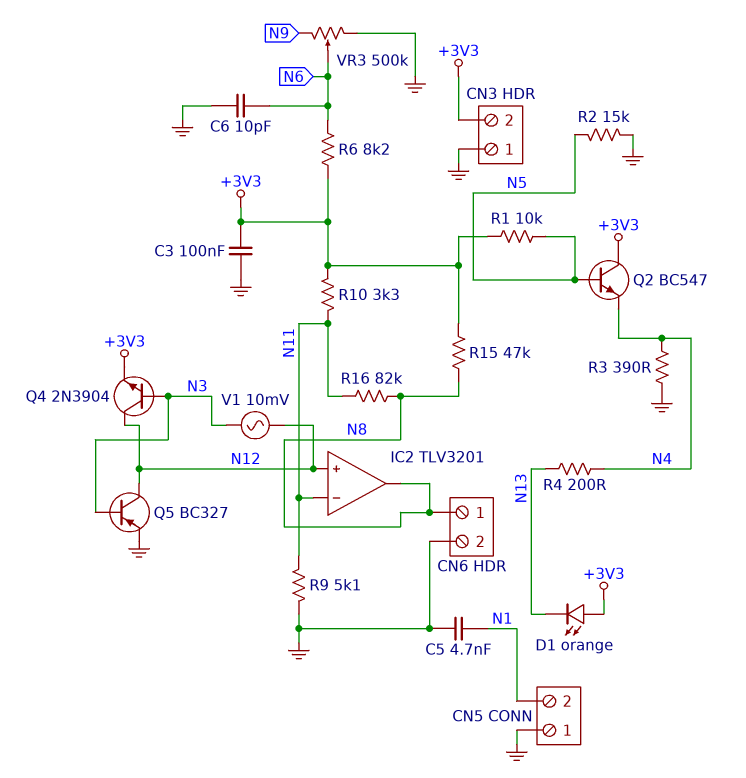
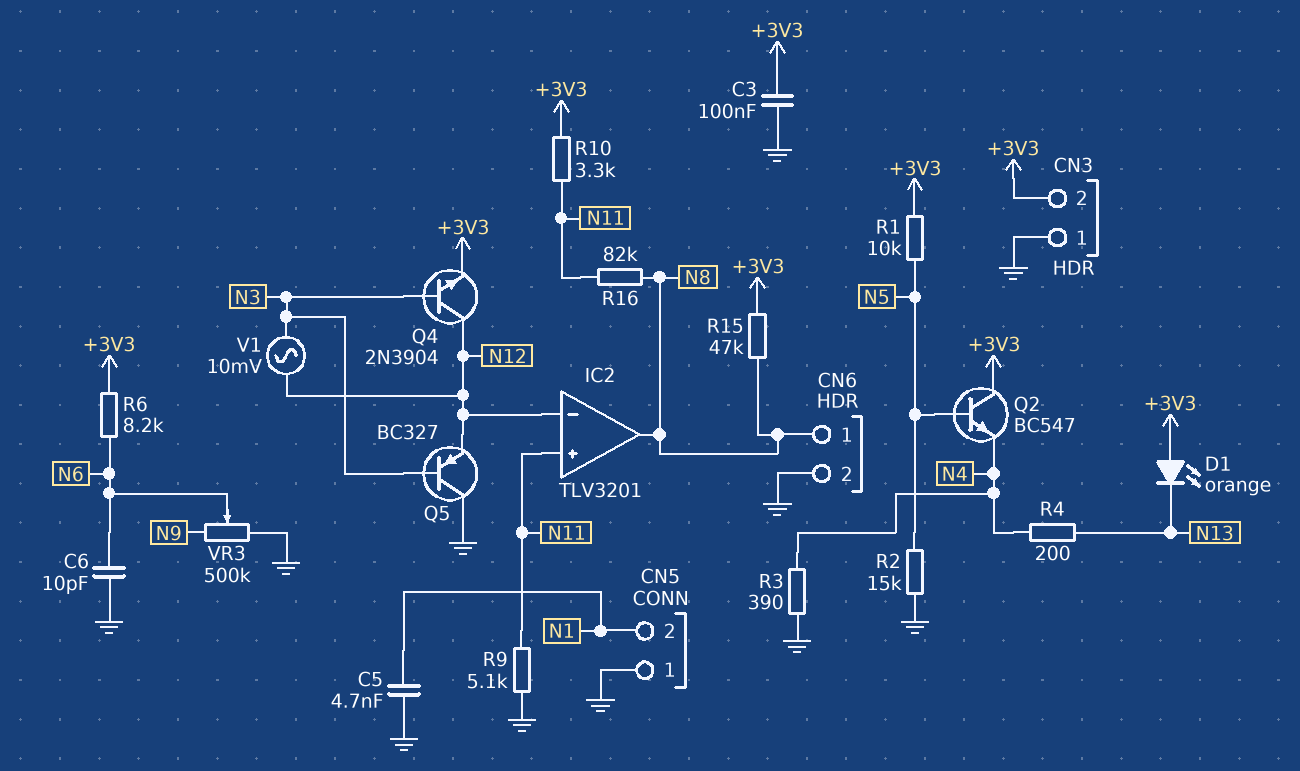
IC2 pin in+: N12 -> N11
IC2 pin in-: N11 -> N12
Q5: PNP BC327 (B N3, C N12, E GND) -> PNP BC327 (B N3, C GND, E N12)

